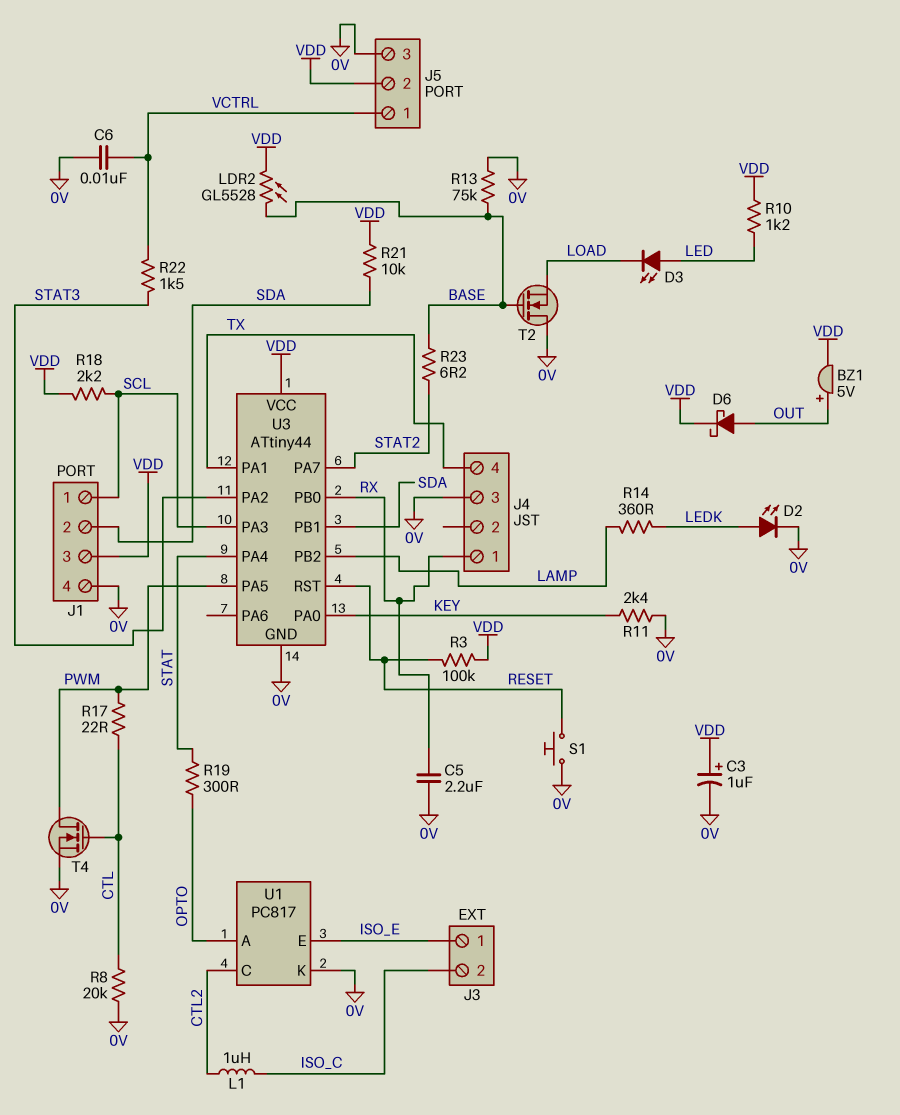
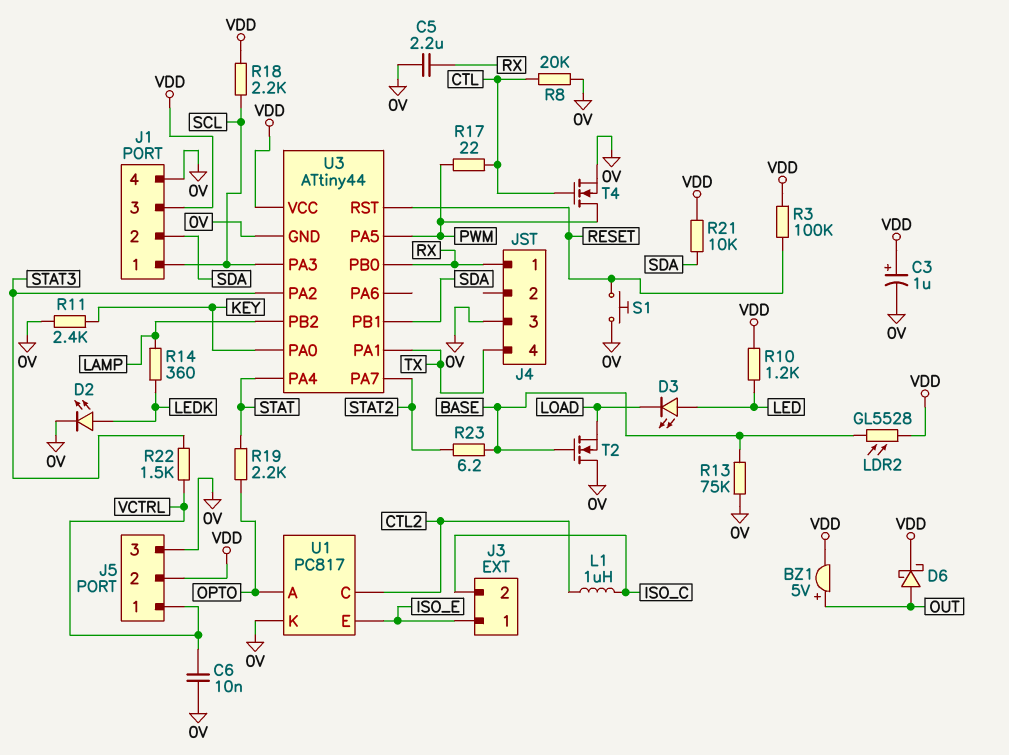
R19: 300 (OPTO, STAT) -> 2.2k (OPTO, STAT)

